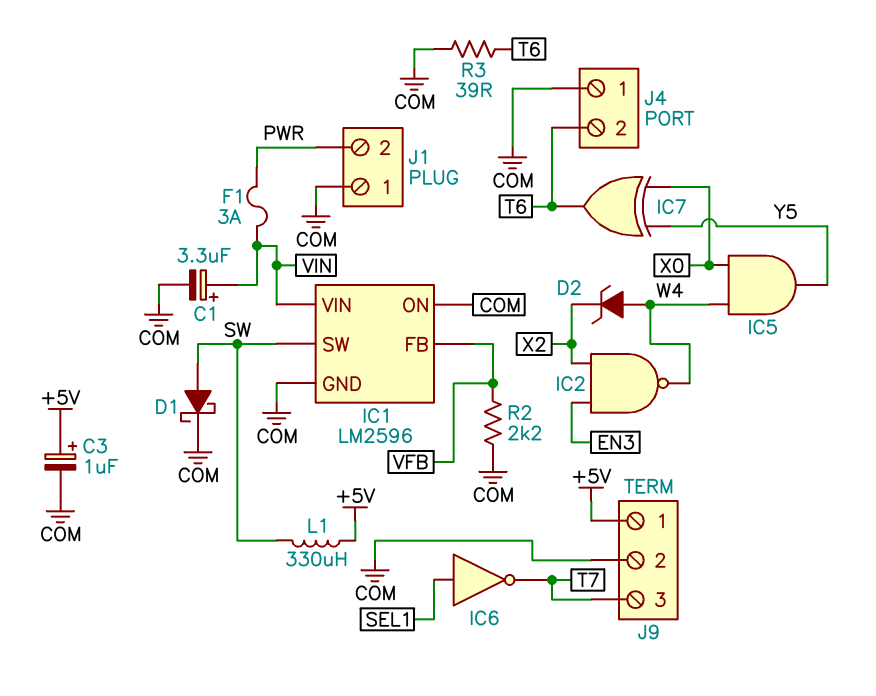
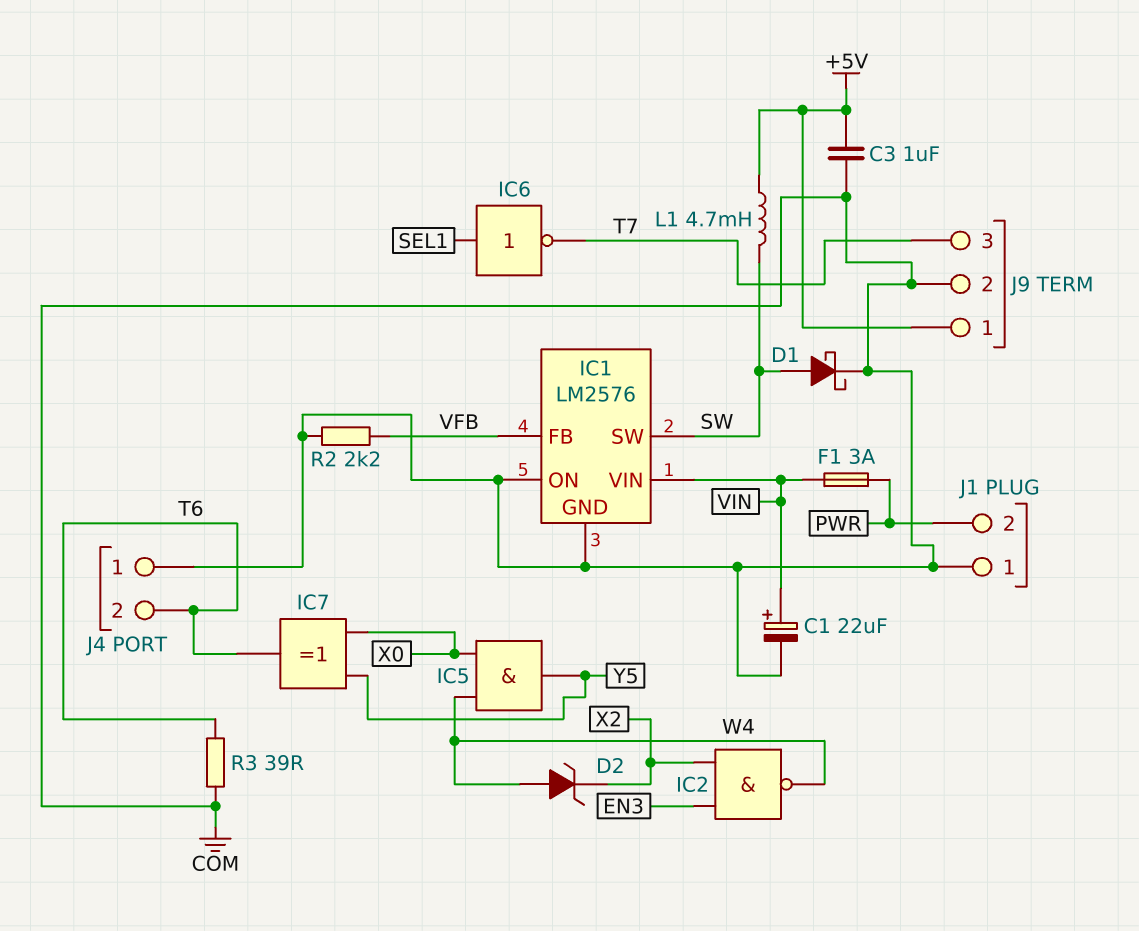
C1: 3.3uF (plus VIN, minus COM) -> 22uF (plus VIN, minus COM)
C3: 1uF (plus +5V, minus COM) -> 1uF (+5V, COM)
IC1: LM2596 -> LM2576
L1: 330uH (+5V, SW) -> 4.7mH (+5V, SW)

